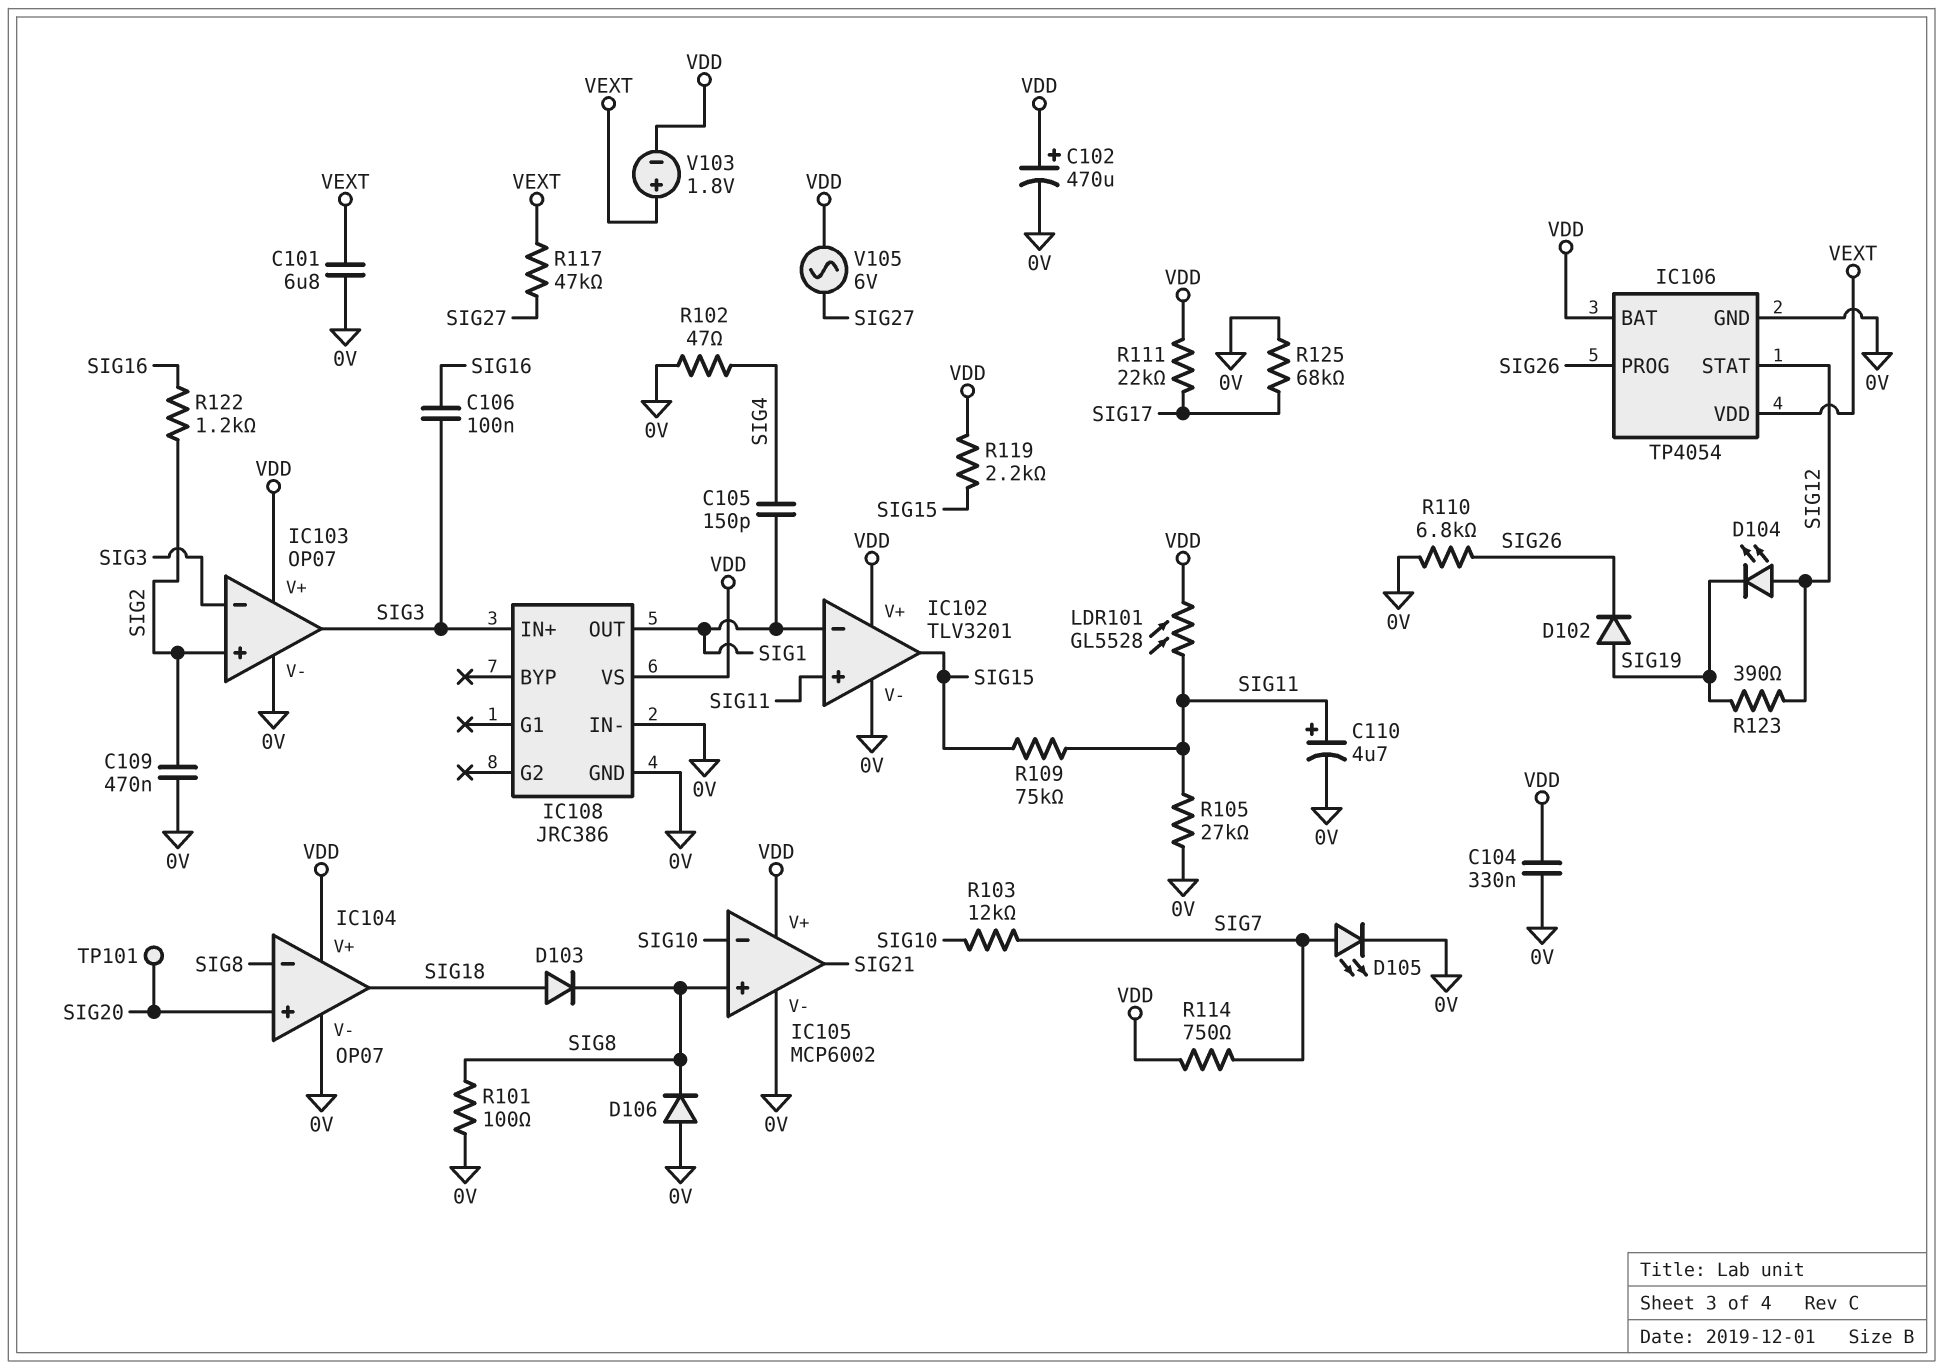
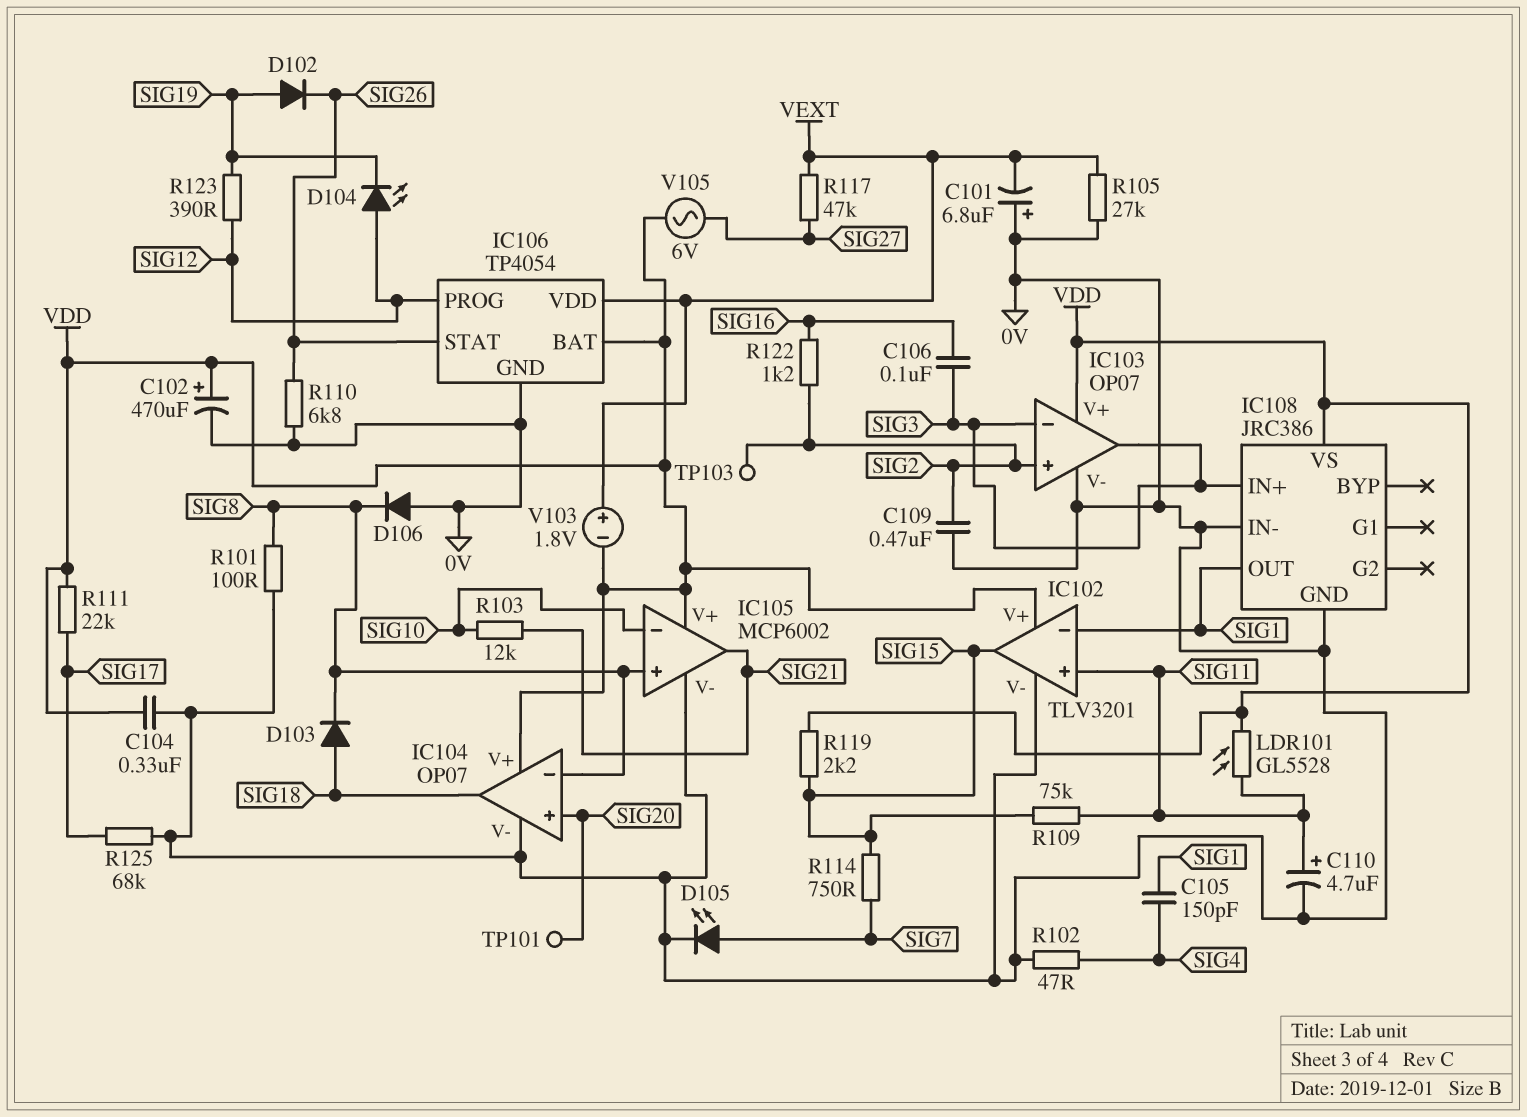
C101: 6.8uF (0V, VEXT) -> 6.8uF (plus 0V, minus VEXT)
IC106 pin PROG: SIG26 -> SIG12
IC106 pin STAT: SIG12 -> SIG26
R103: 12k (SIG7, SIG10) -> 12k (SIG10, SIG21)
R105: 27k (0V, SIG11) -> 27k (0V, VEXT)
R114: 750 (SIG7, VDD) -> 750 (SIG7, SIG15)
TP103: none -> test point (SIG2)

